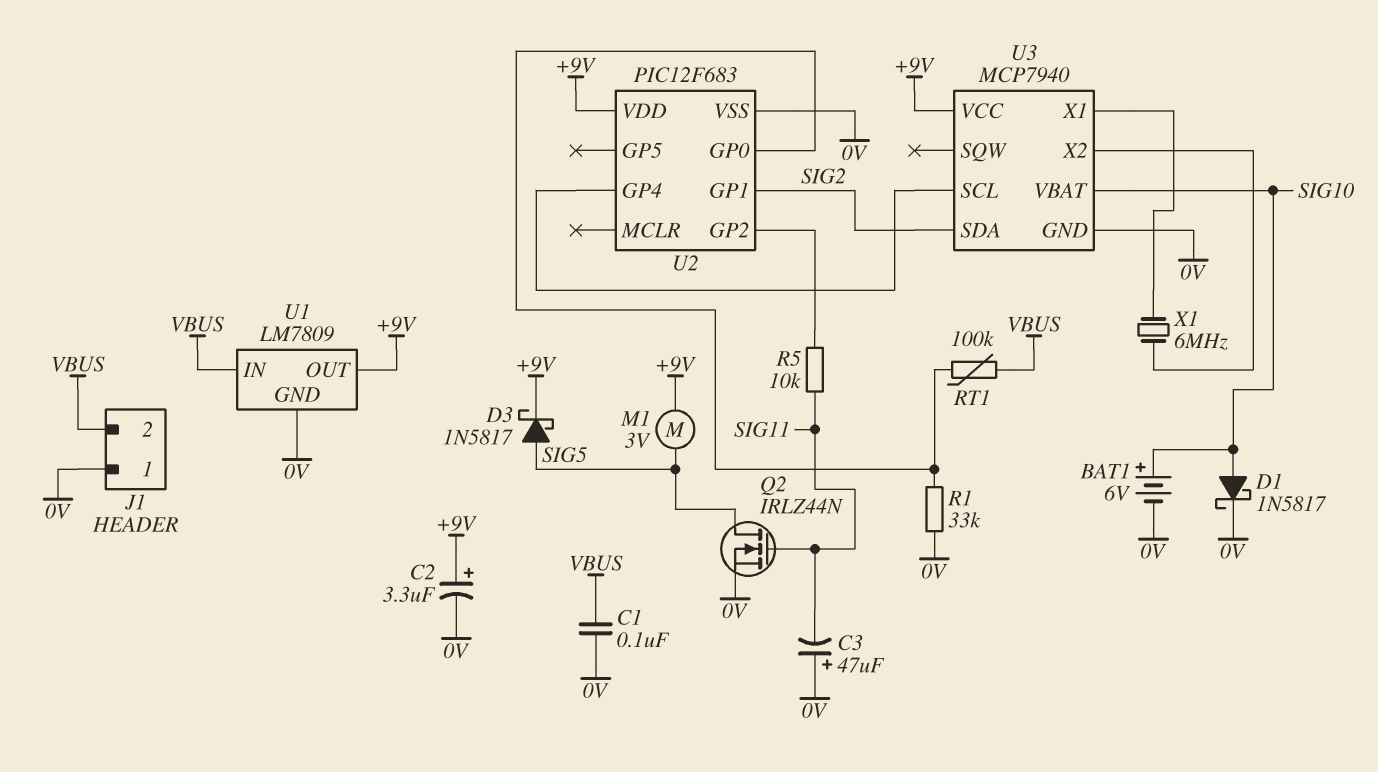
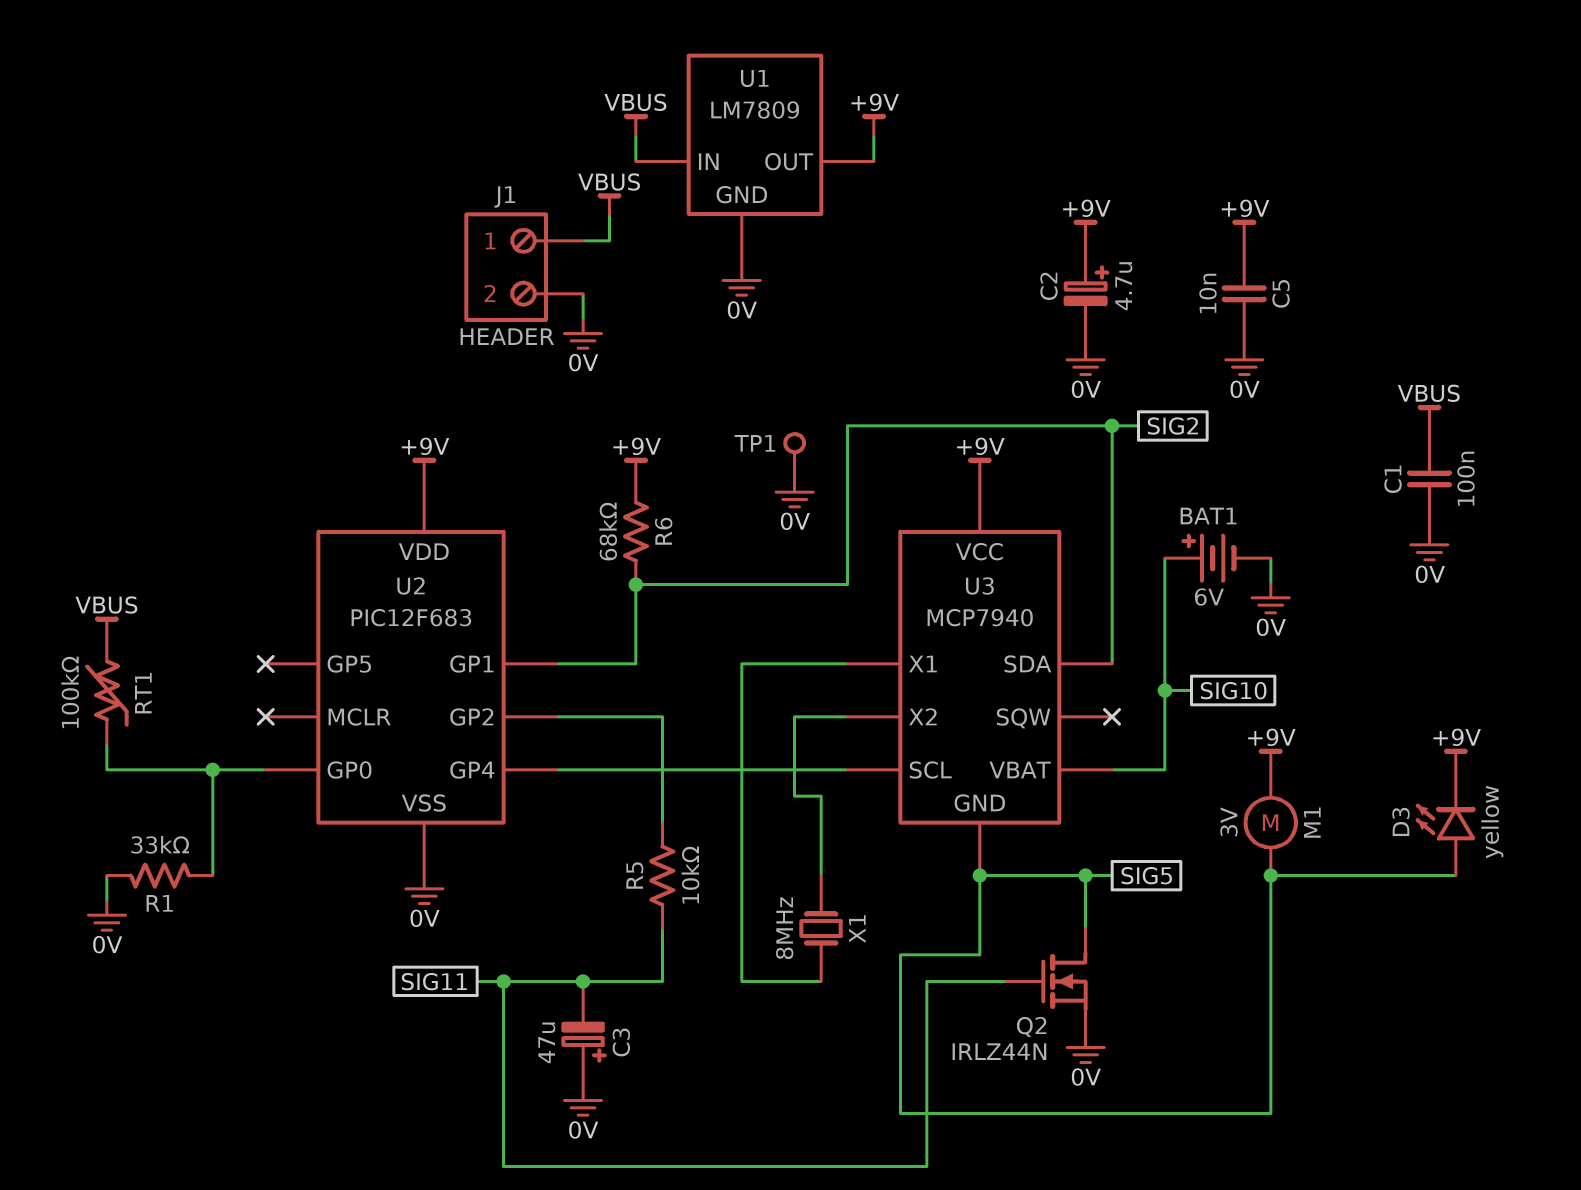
C2: 3.3uF (plus +9V, minus 0V) -> 4.7uF (plus +9V, minus 0V)
C5: none -> 10nF (+9V, 0V)
D1: schottky 1N5817 (A SIG10, K 0V) -> none
D3: schottky 1N5817 (A SIG5, K +9V) -> LED yellow (A SIG5, K +9V)
J1 pin 1: 0V -> VBUS
J1 pin 2: VBUS -> 0V
R6: none -> 68k (+9V, SIG2)
TP1: none -> test point (0V)
U3 pin GND: 0V -> SIG5
X1: 6MHz (U3/X1, U3/X2) -> 8MHz (U3/X1, U3/X2)

